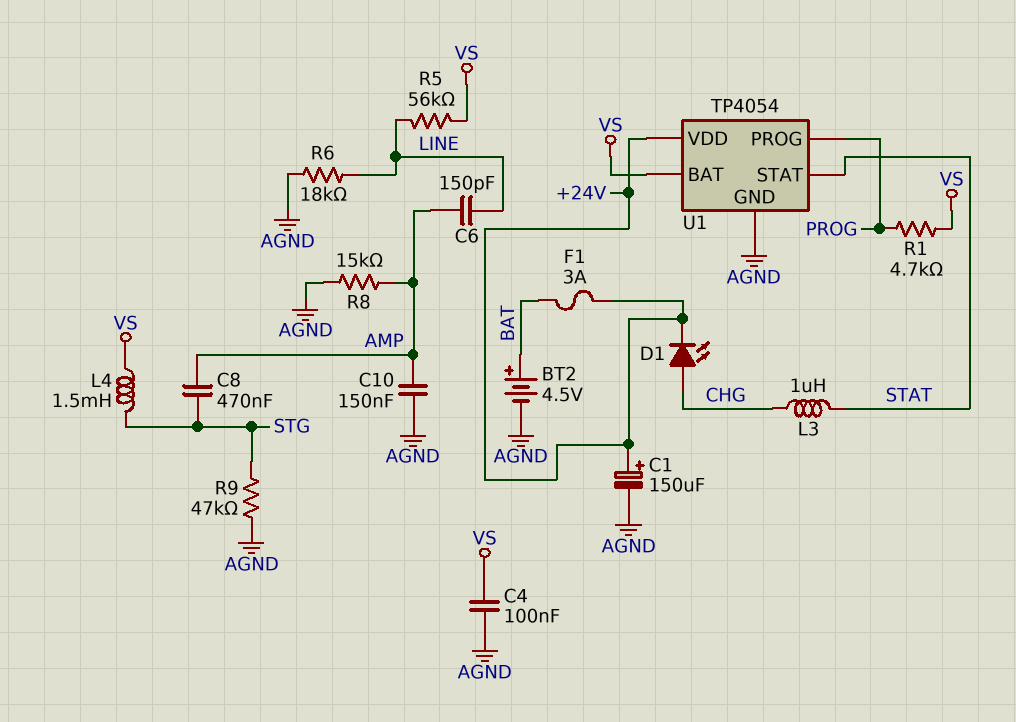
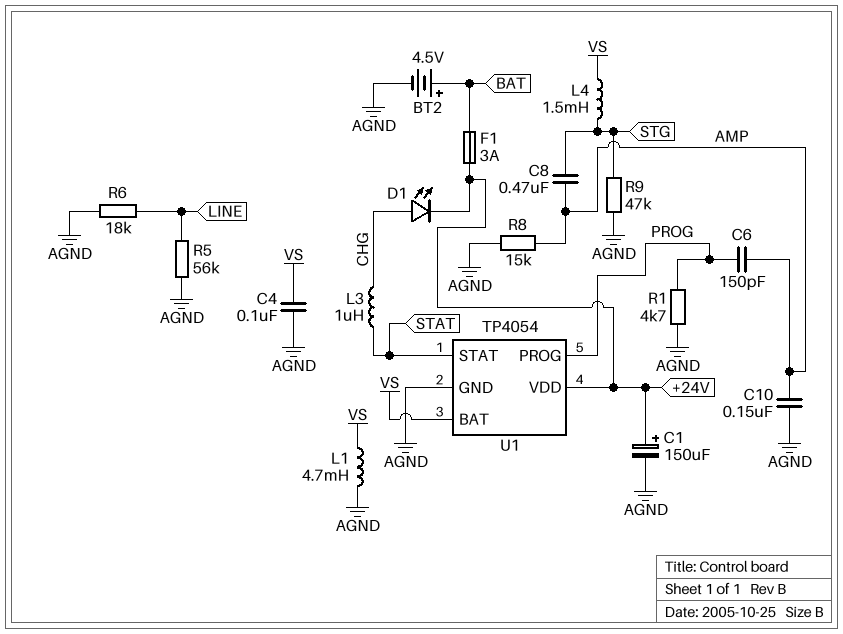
C6: 150pF (AMP, LINE) -> 150pF (AMP, PROG)
L1: none -> 4.7mH (AGND, VS)
R1: 4.7k (PROG, VS) -> 4.7k (AGND, PROG)
R5: 56k (LINE, VS) -> 56k (AGND, LINE)

